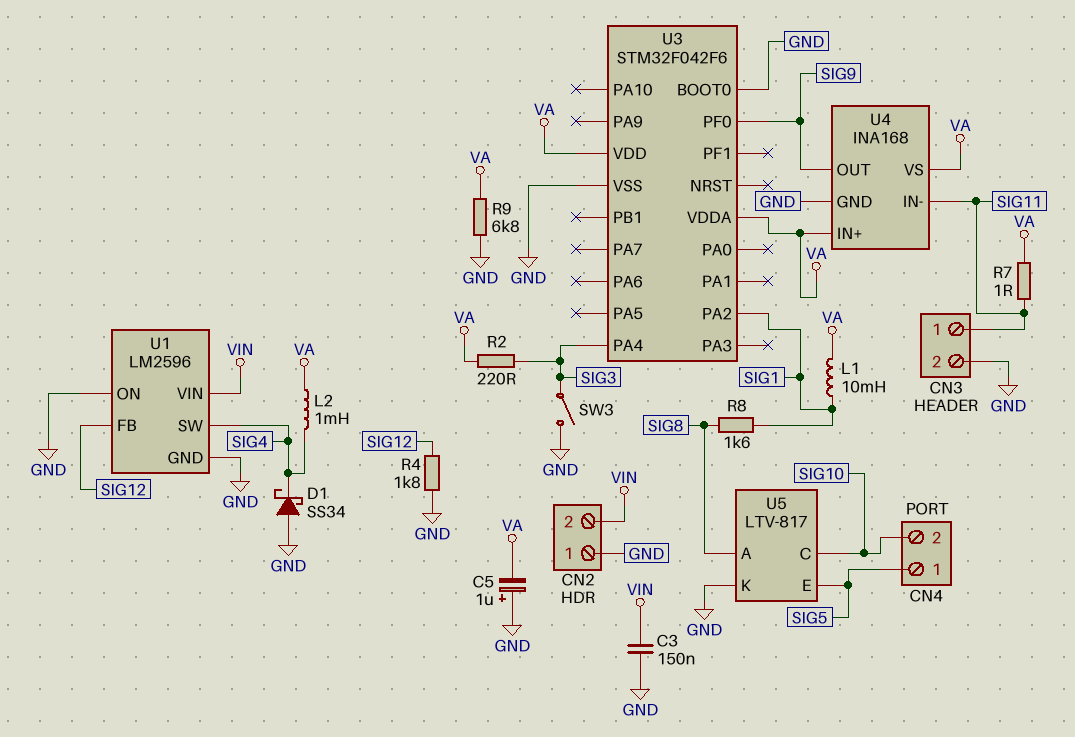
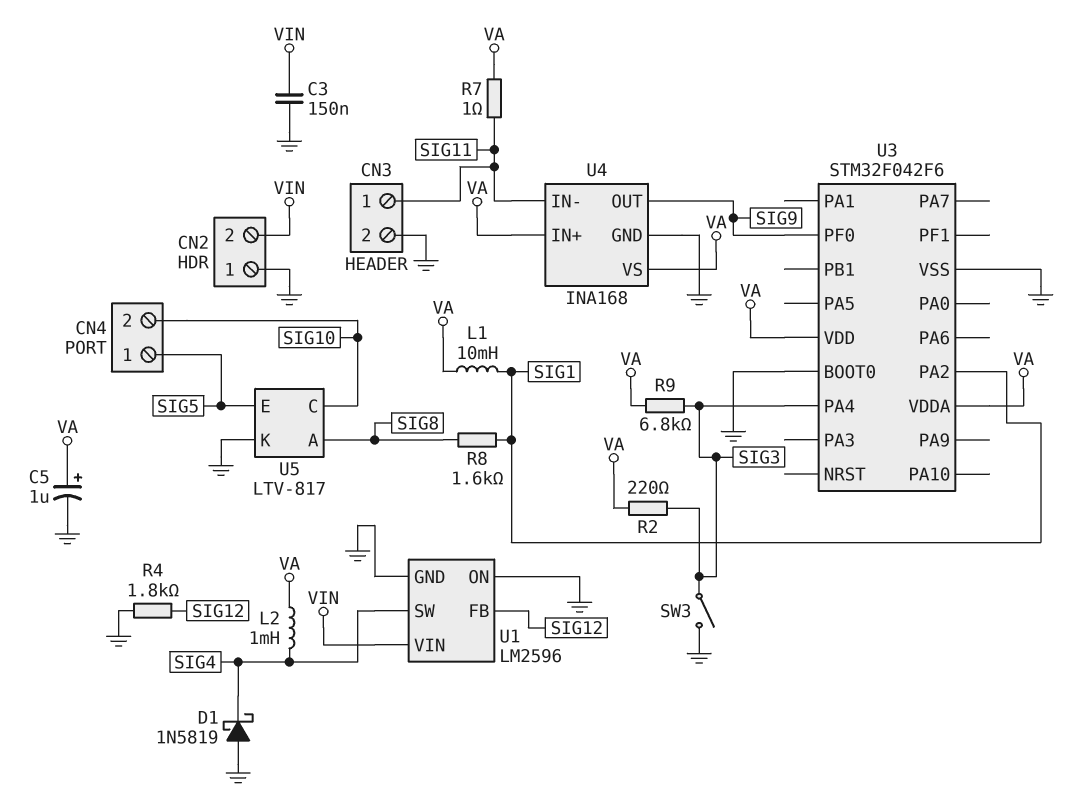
C5: 1uF (plus GND, minus VA) -> 1uF (plus VA, minus GND)
D1: schottky SS34 (A GND, K SIG4) -> schottky 1N5819 (A GND, K SIG4)
R9: 6.8k (GND, VA) -> 6.8k (SIG3, VA)

